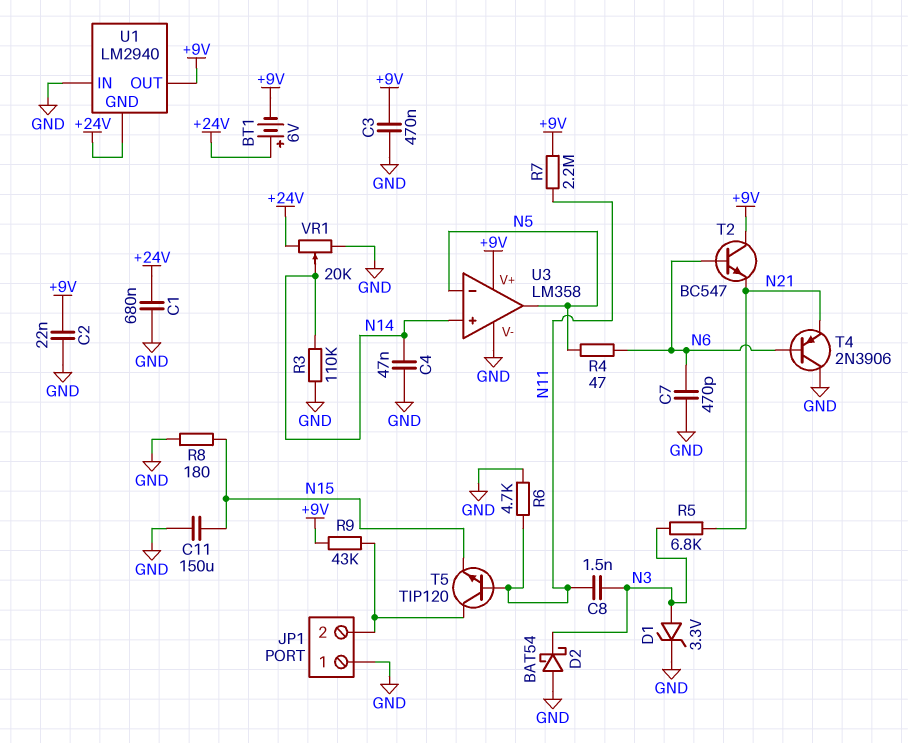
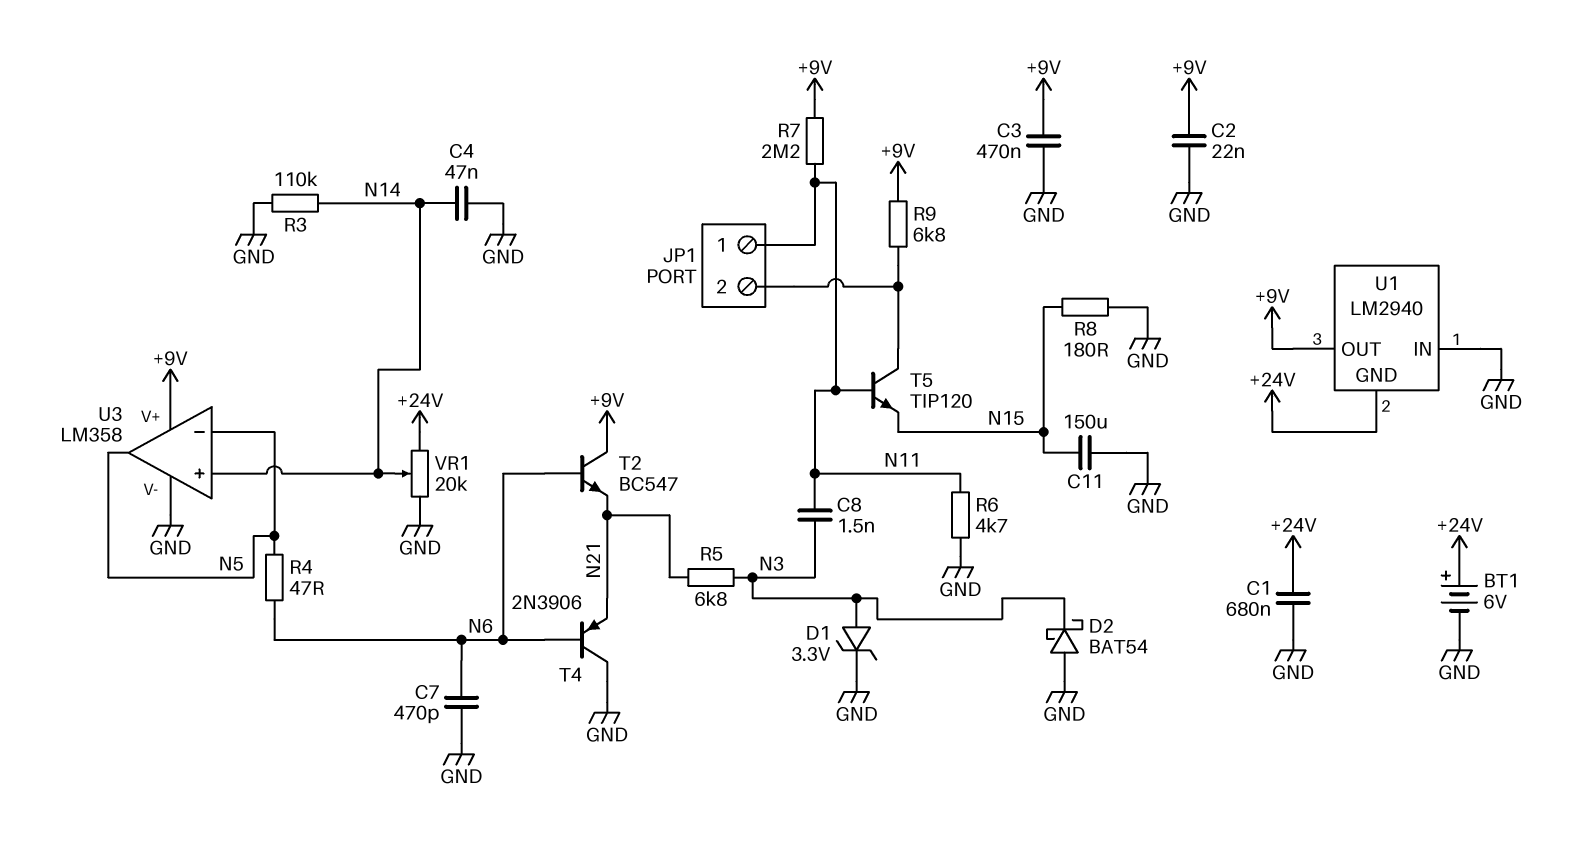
BT1: 6V (plus +24V, minus +9V) -> 6V (plus +24V, minus GND)
JP1 pin 1: GND -> N11
R9: 43k (+9V, JP1/2) -> 6.8k (+9V, JP1/2)

